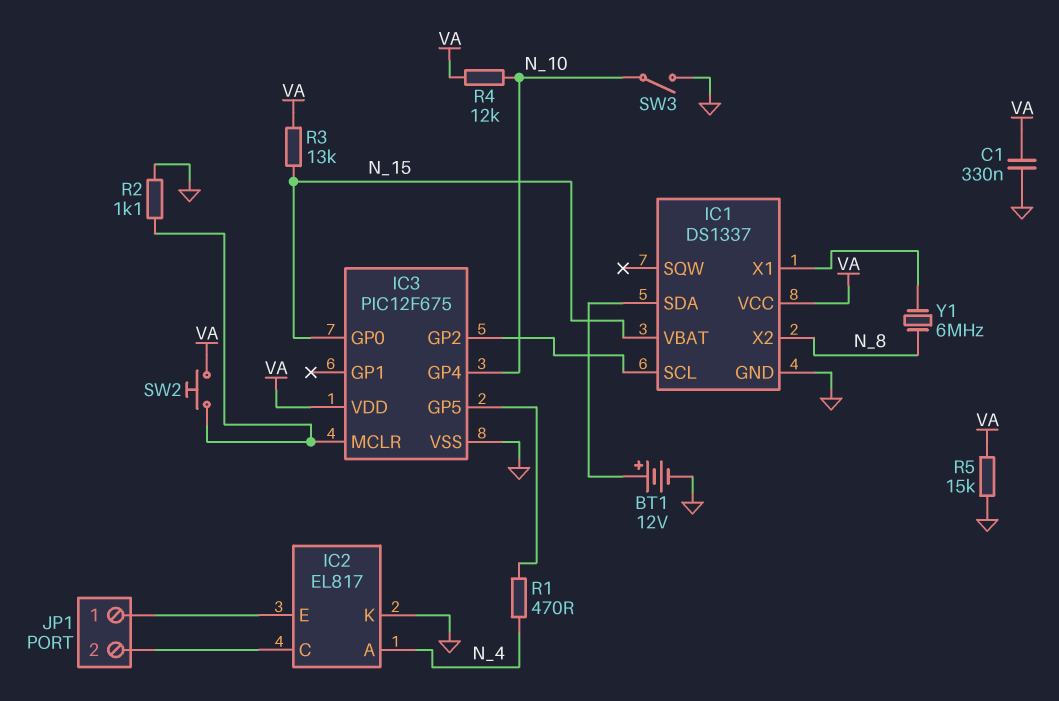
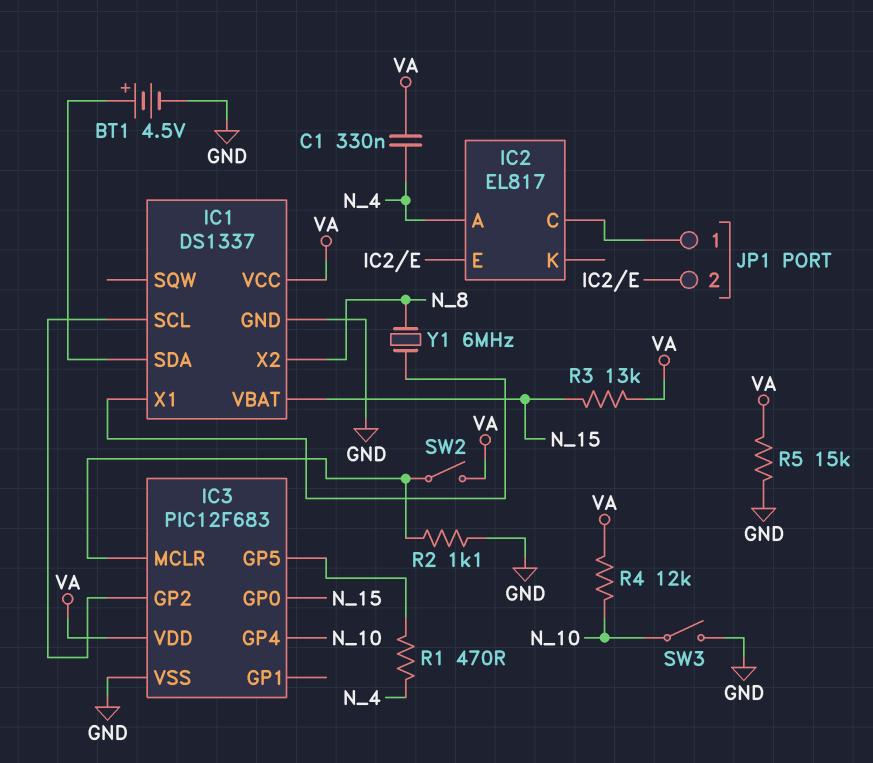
BT1: 12V (plus IC1/SDA, minus GND) -> 4.5V (plus IC1/SDA, minus GND)
C1: 330nF (GND, VA) -> 330nF (N_4, VA)
IC2 pin K: GND -> none
IC3: PIC12F675 -> PIC12F683
JP1 pin 1: IC2/E -> IC2/C
JP1 pin 2: IC2/C -> IC2/E
SW2: button (IC3/MCLR, VA) -> switch (IC3/MCLR, VA)

